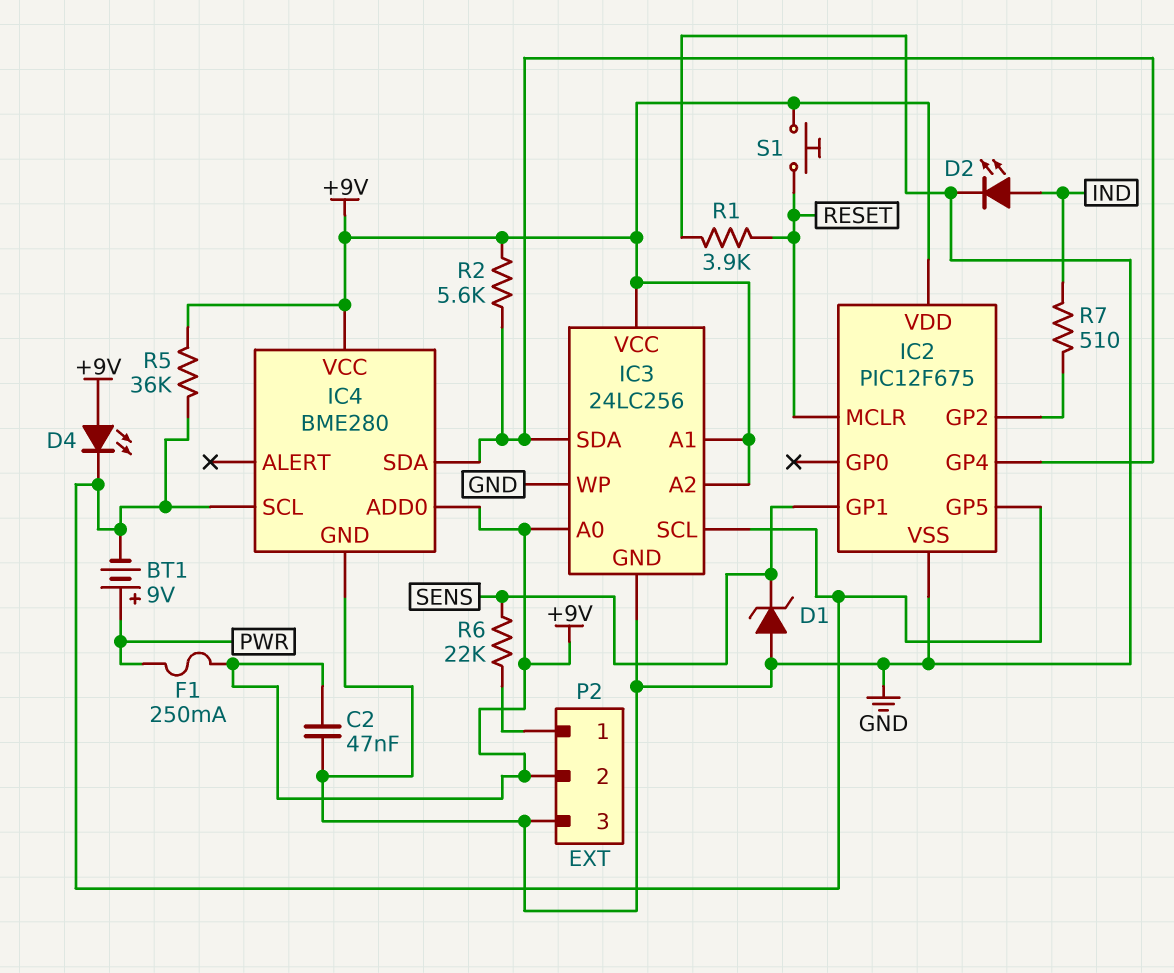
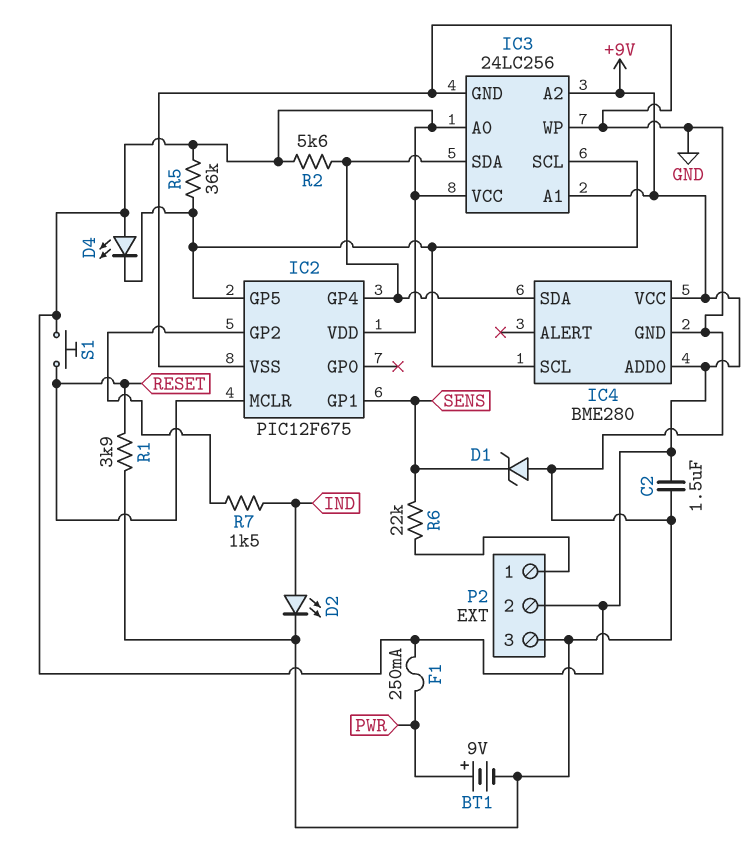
BT1: 9V (plus PWR, minus IC2/GP5) -> 9V (plus PWR, minus GND)
C2: 47nF (+9V, GND) -> 1.5uF (+9V, GND)
R7: 510 (IC2/GP2, IND) -> 1.5k (IC2/GP2, IND)

